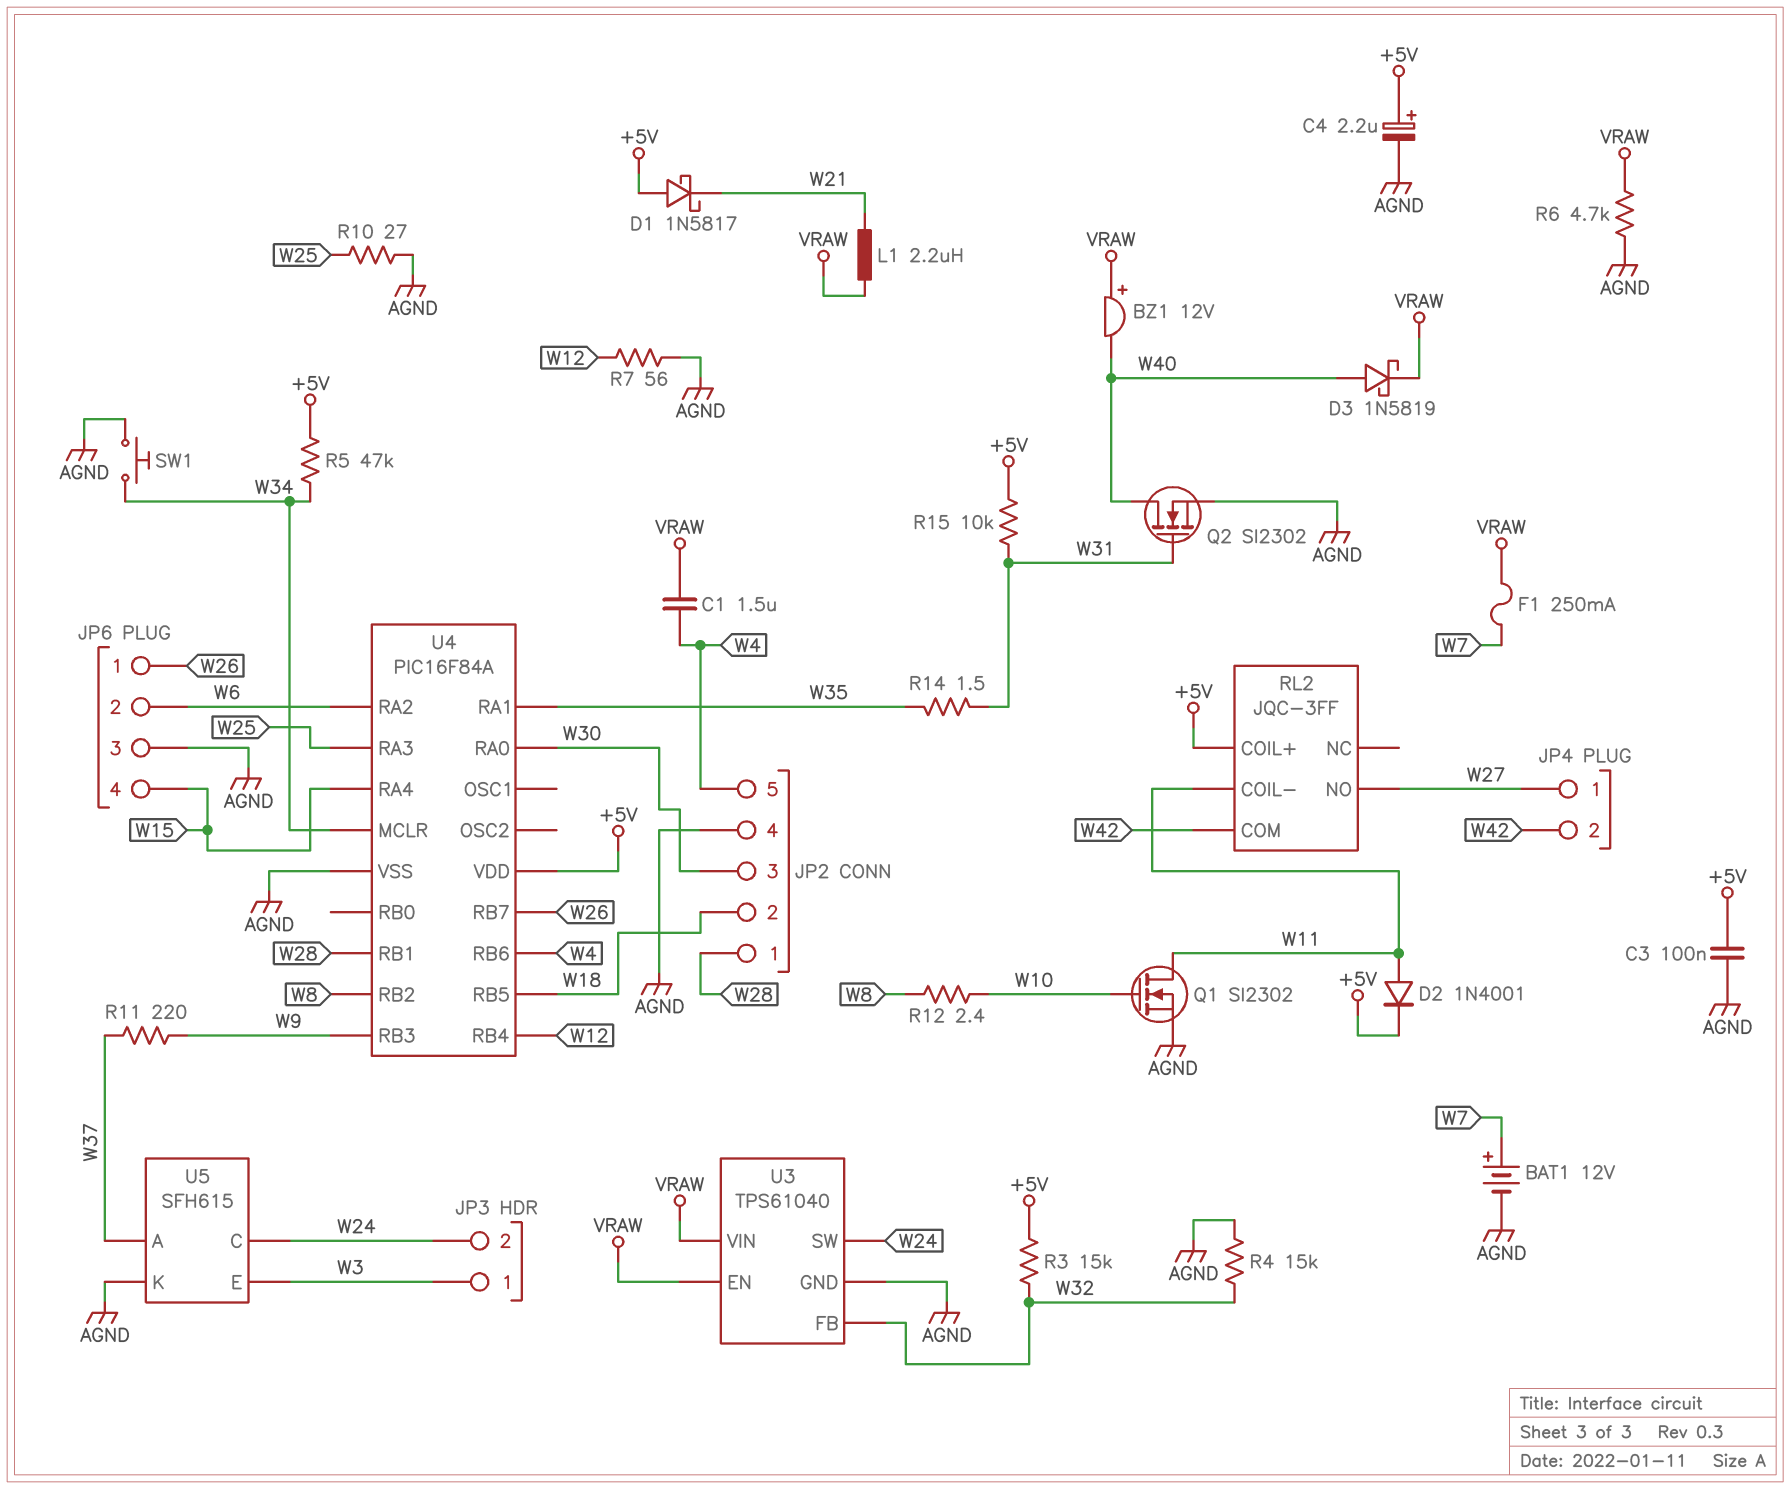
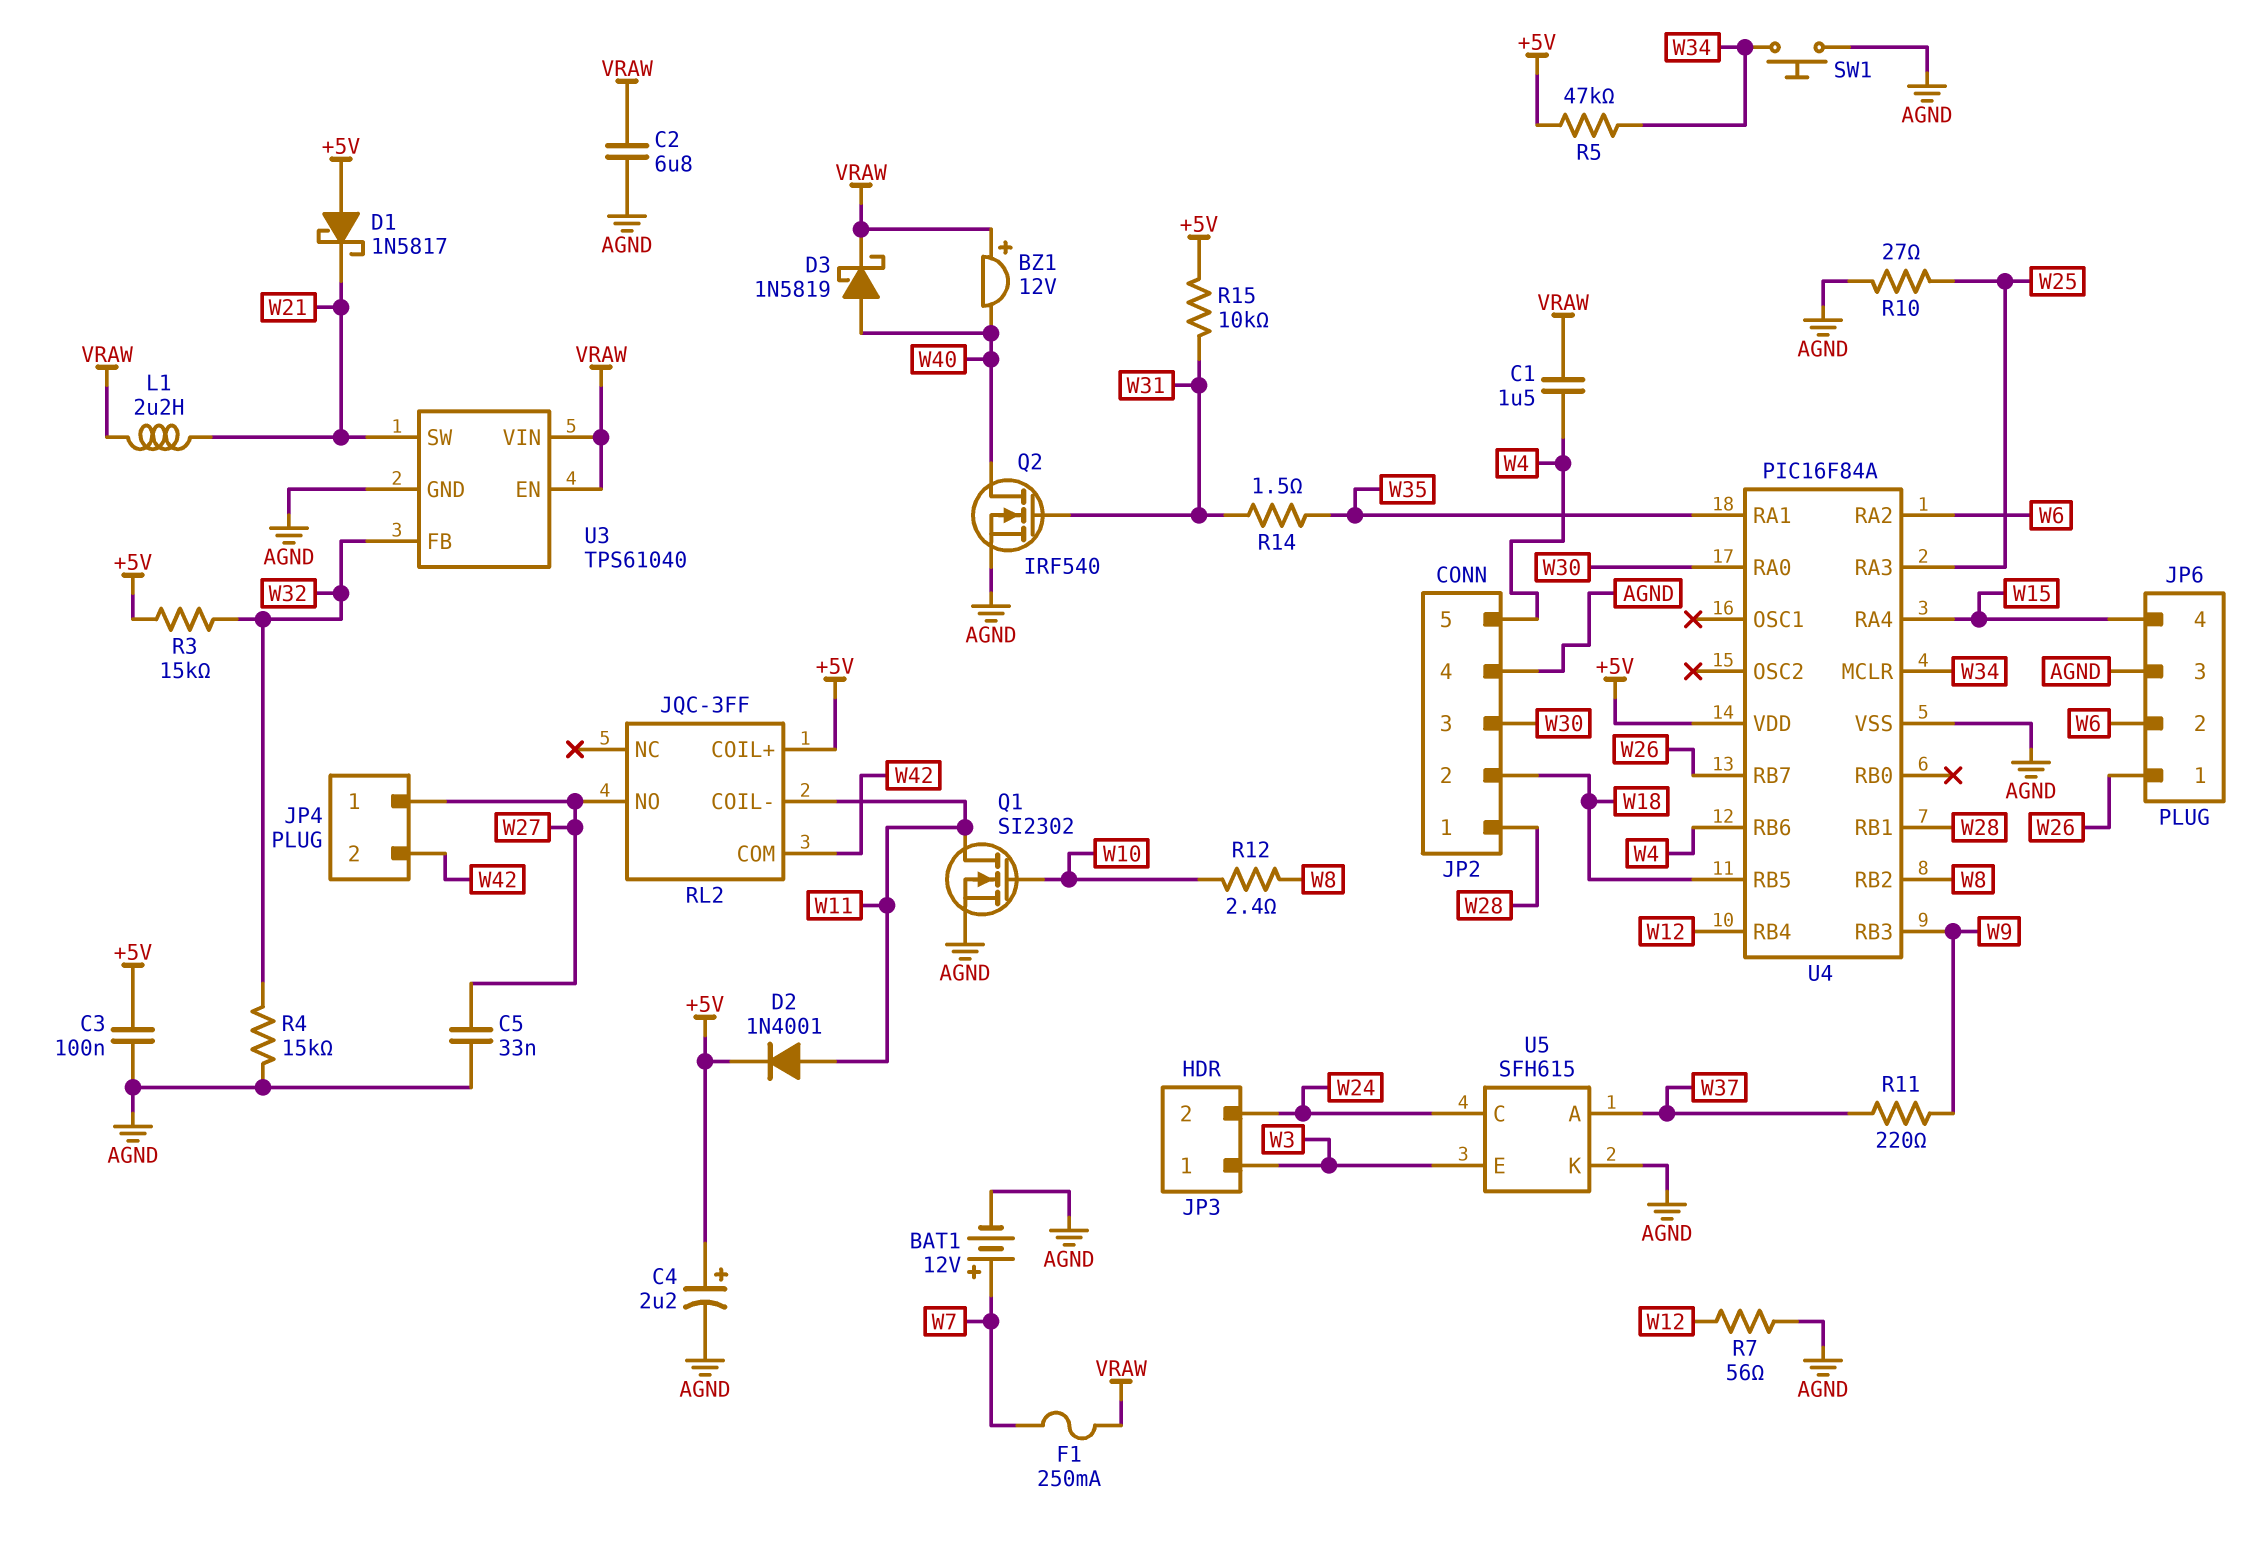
C2: none -> 6.8uF (AGND, VRAW)
C5: none -> 33nF (AGND, W27)
Q2: NMOS SI2302 (G W31, D W40, S AGND) -> NMOS IRF540 (G W31, D W40, S AGND)
R6: 4.7k (AGND, VRAW) -> none
U3 pin SW: W24 -> W21

